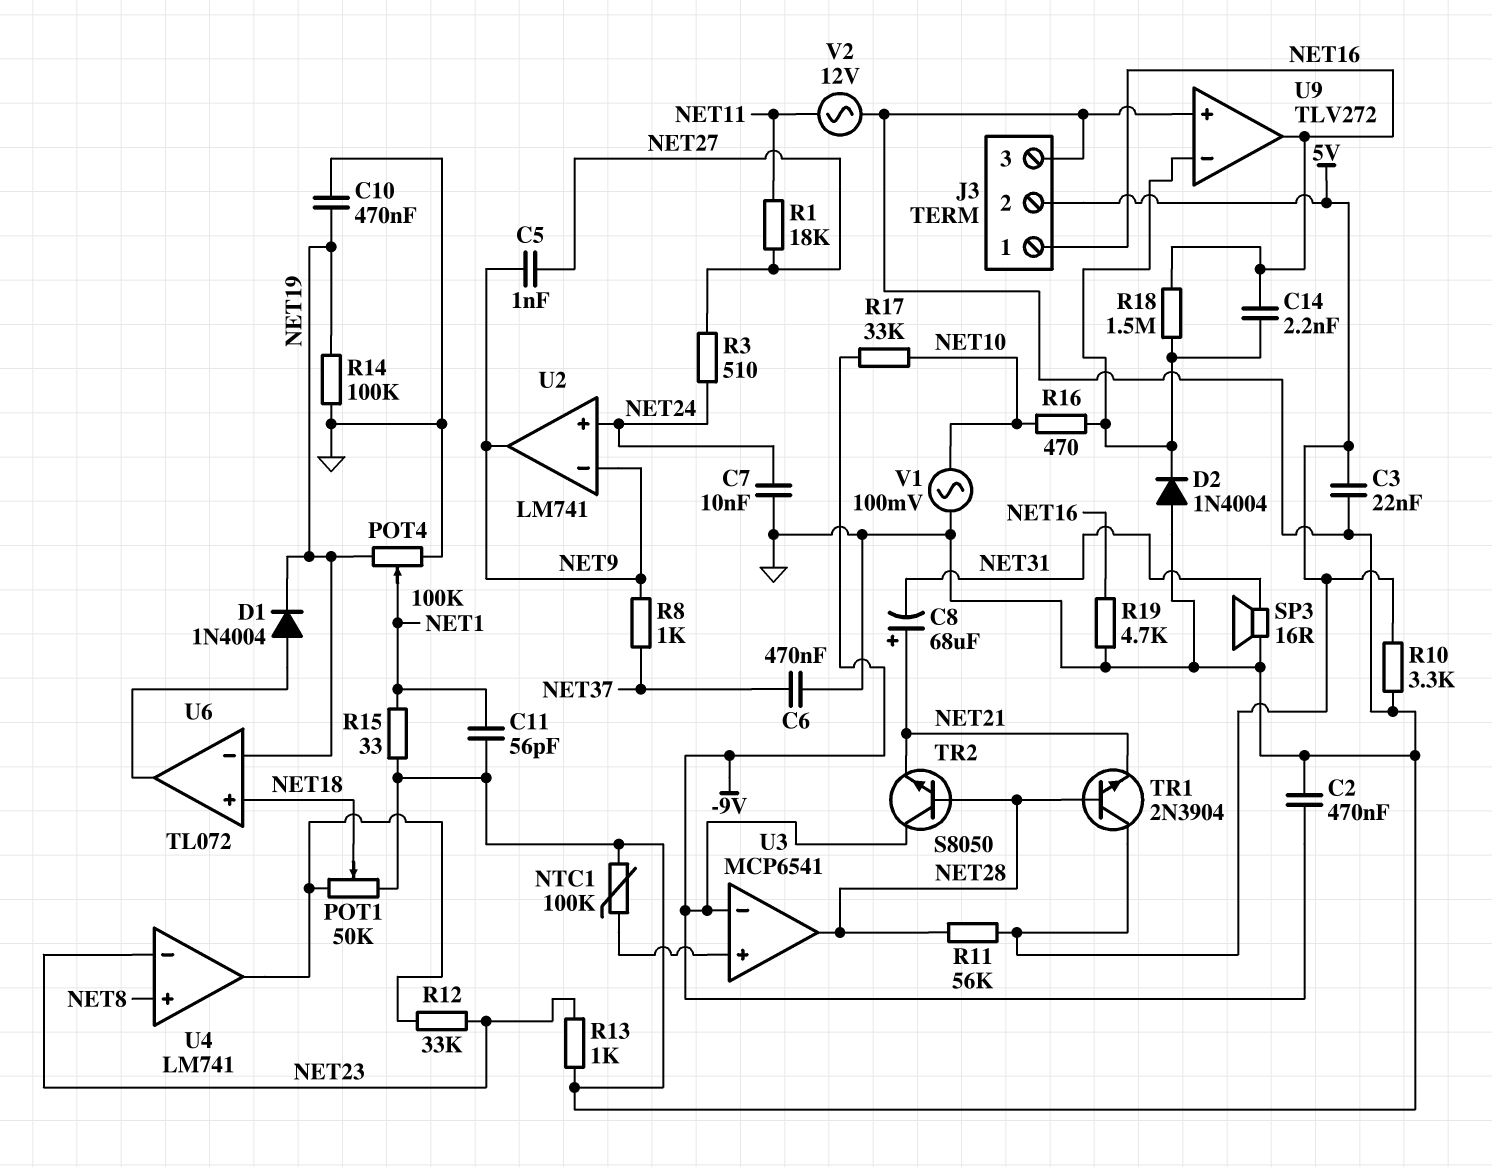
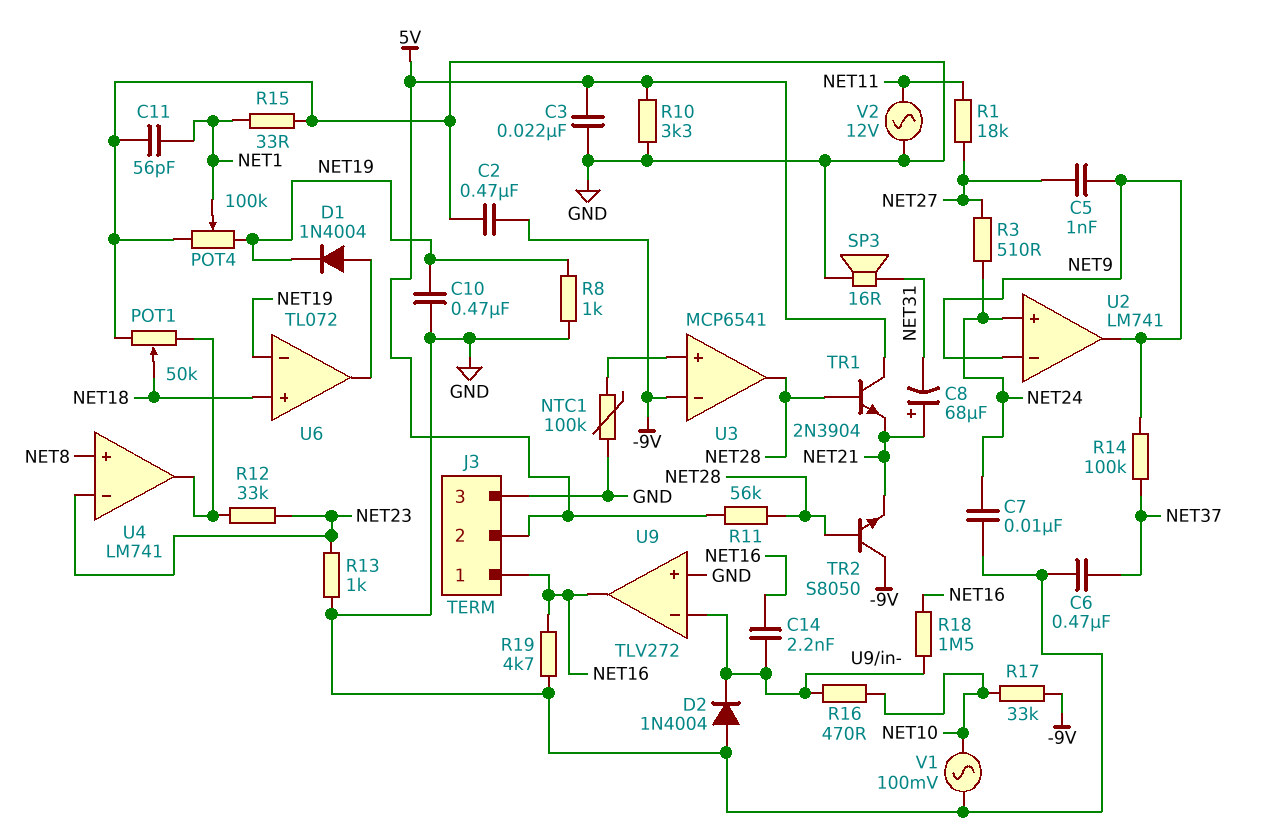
R8: 1k (NET9, NET37) -> 1k (GND, NET19)
R14: 100k (GND, NET19) -> 100k (NET9, NET37)

